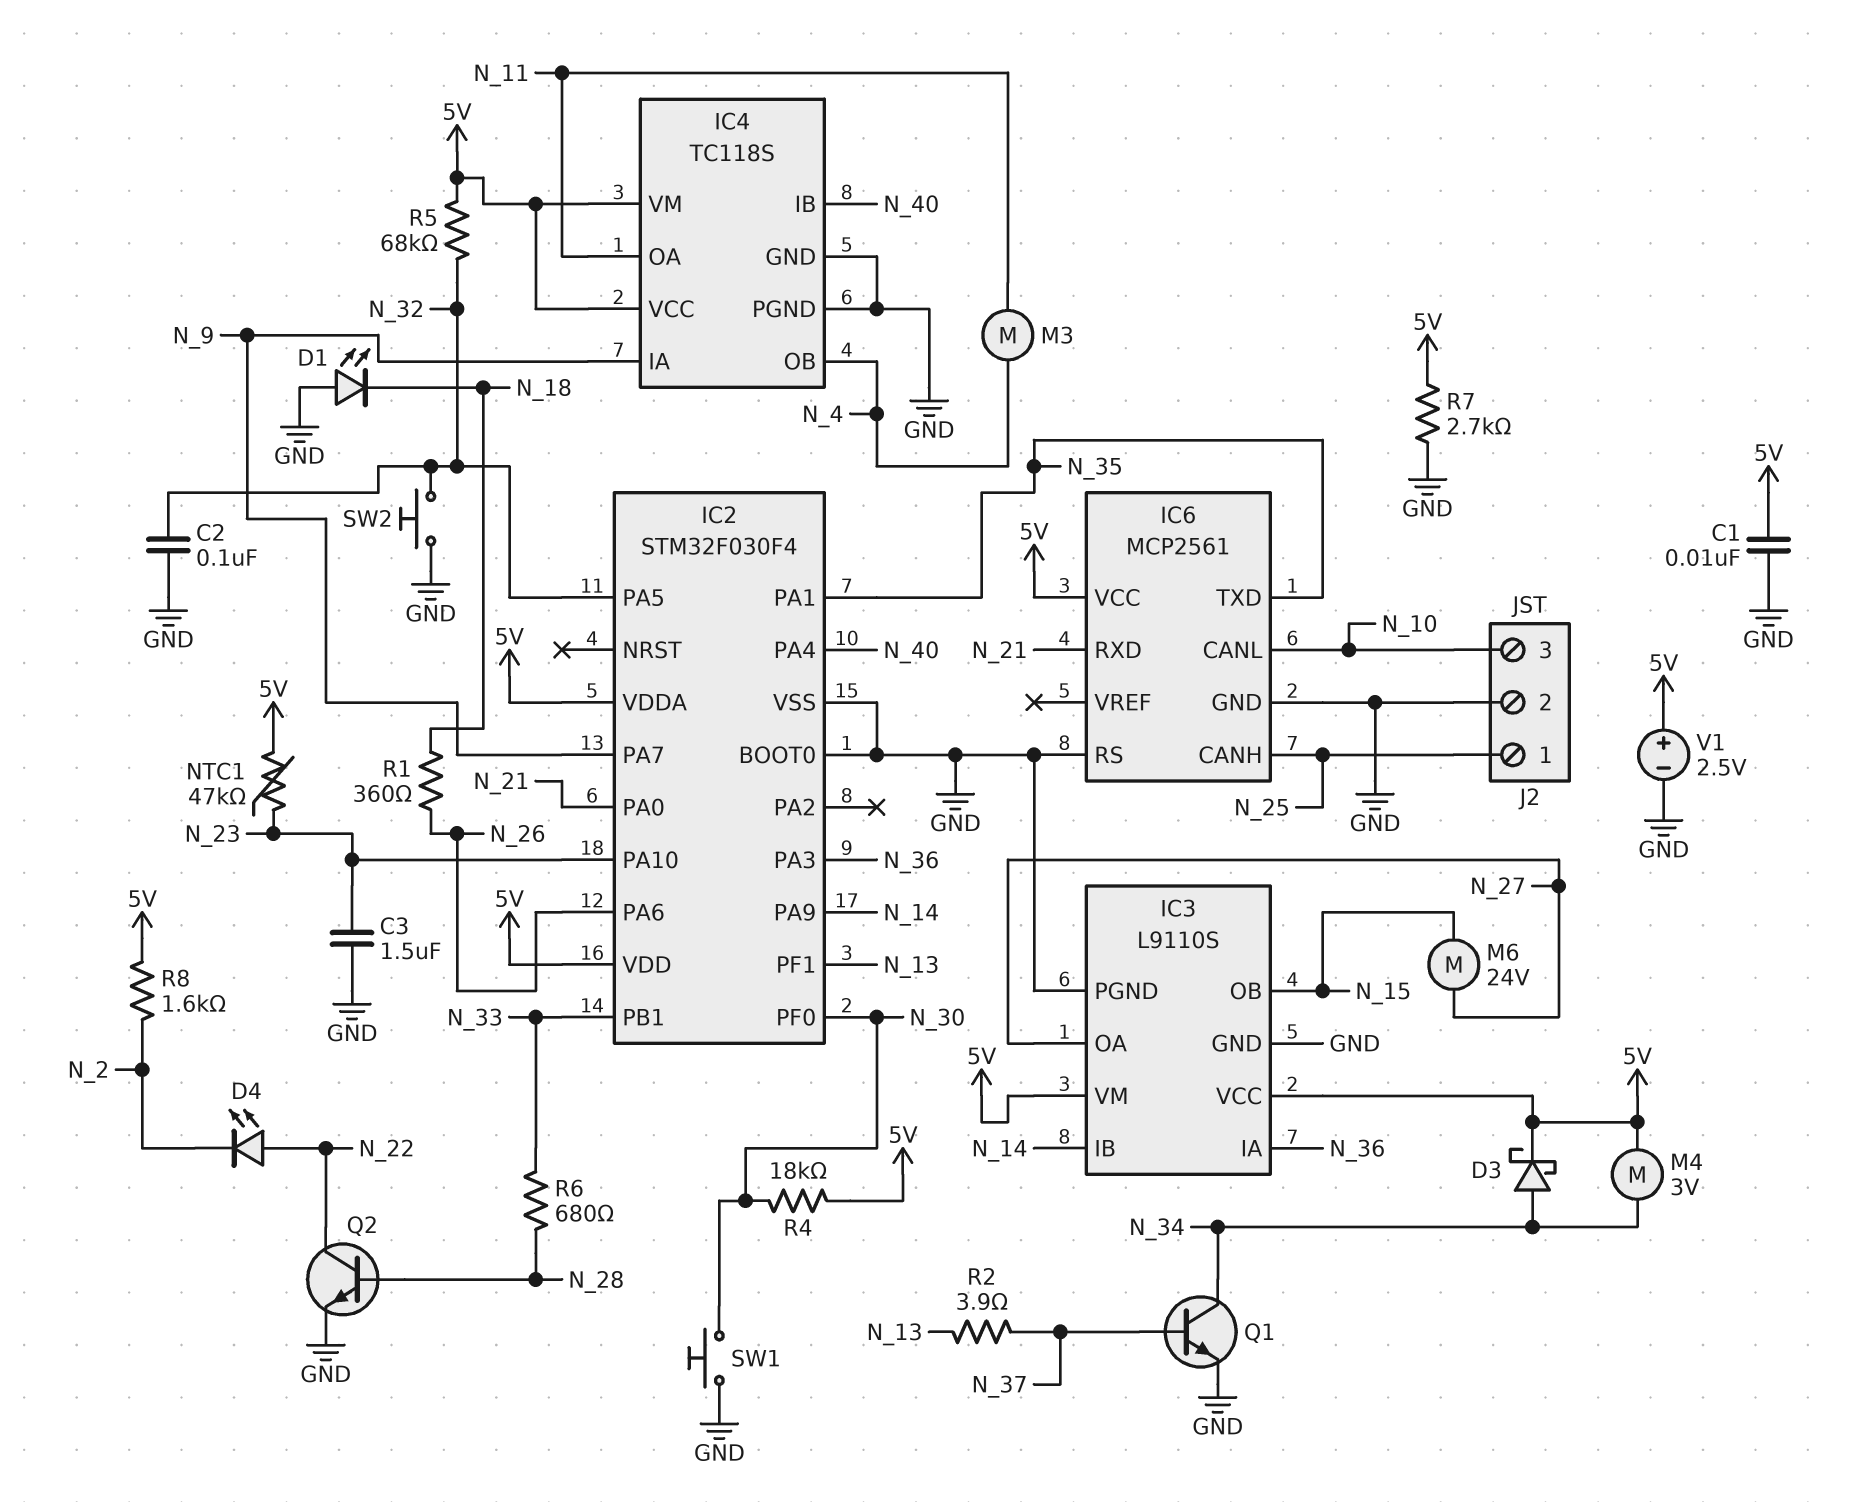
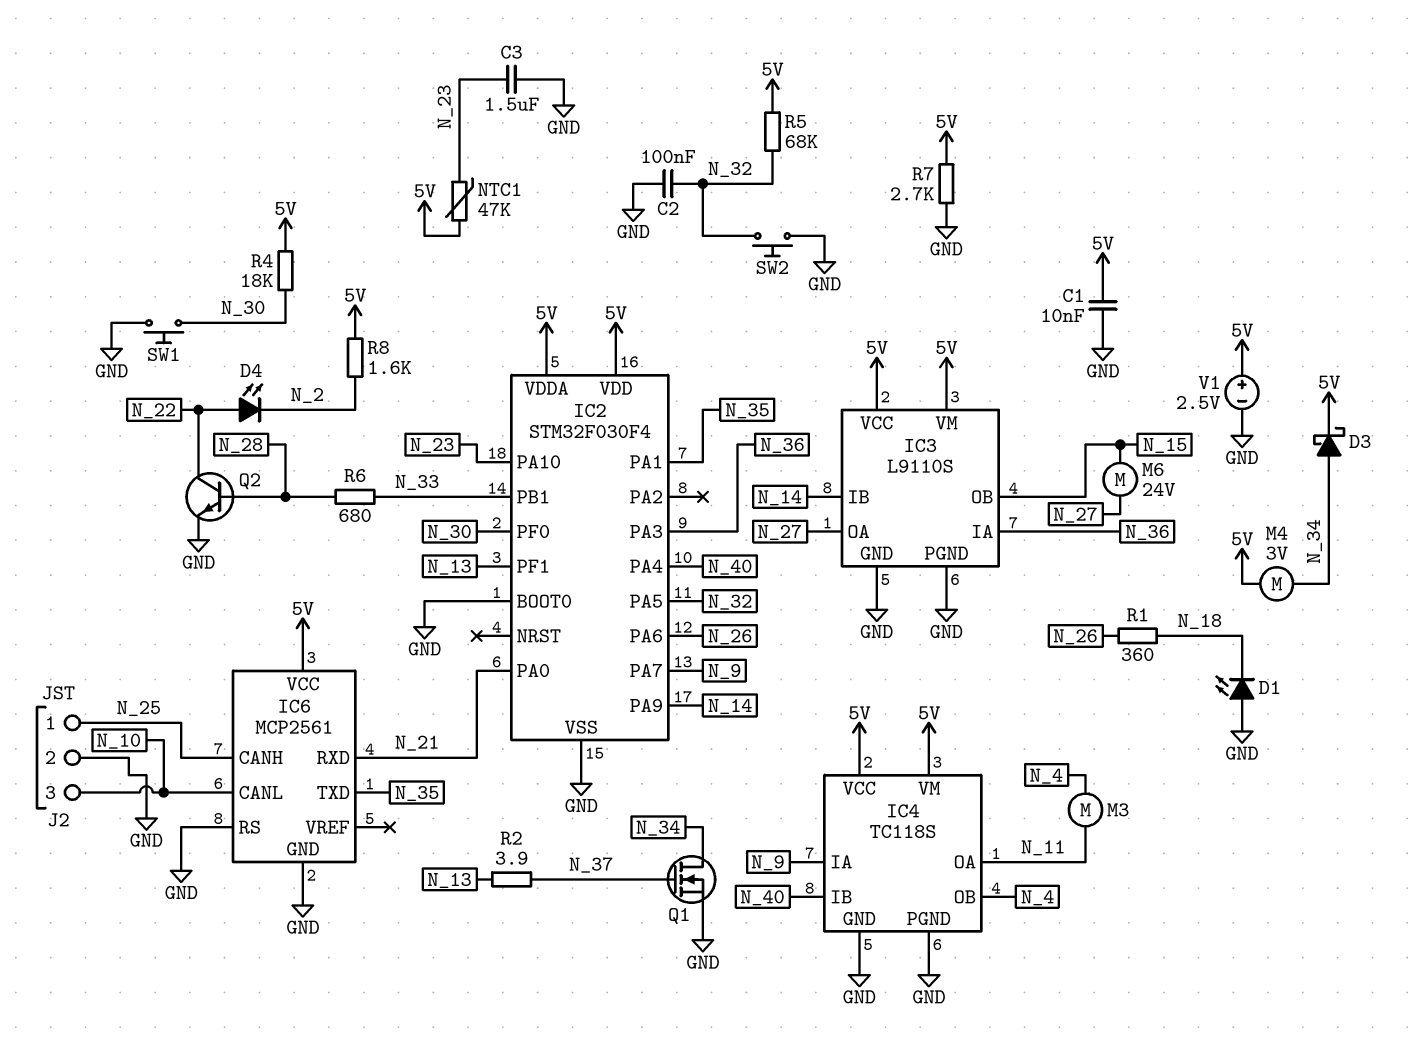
Q1: NPN (B N_37, C N_34, E GND) -> NMOS (G N_37, D N_34, S GND)

